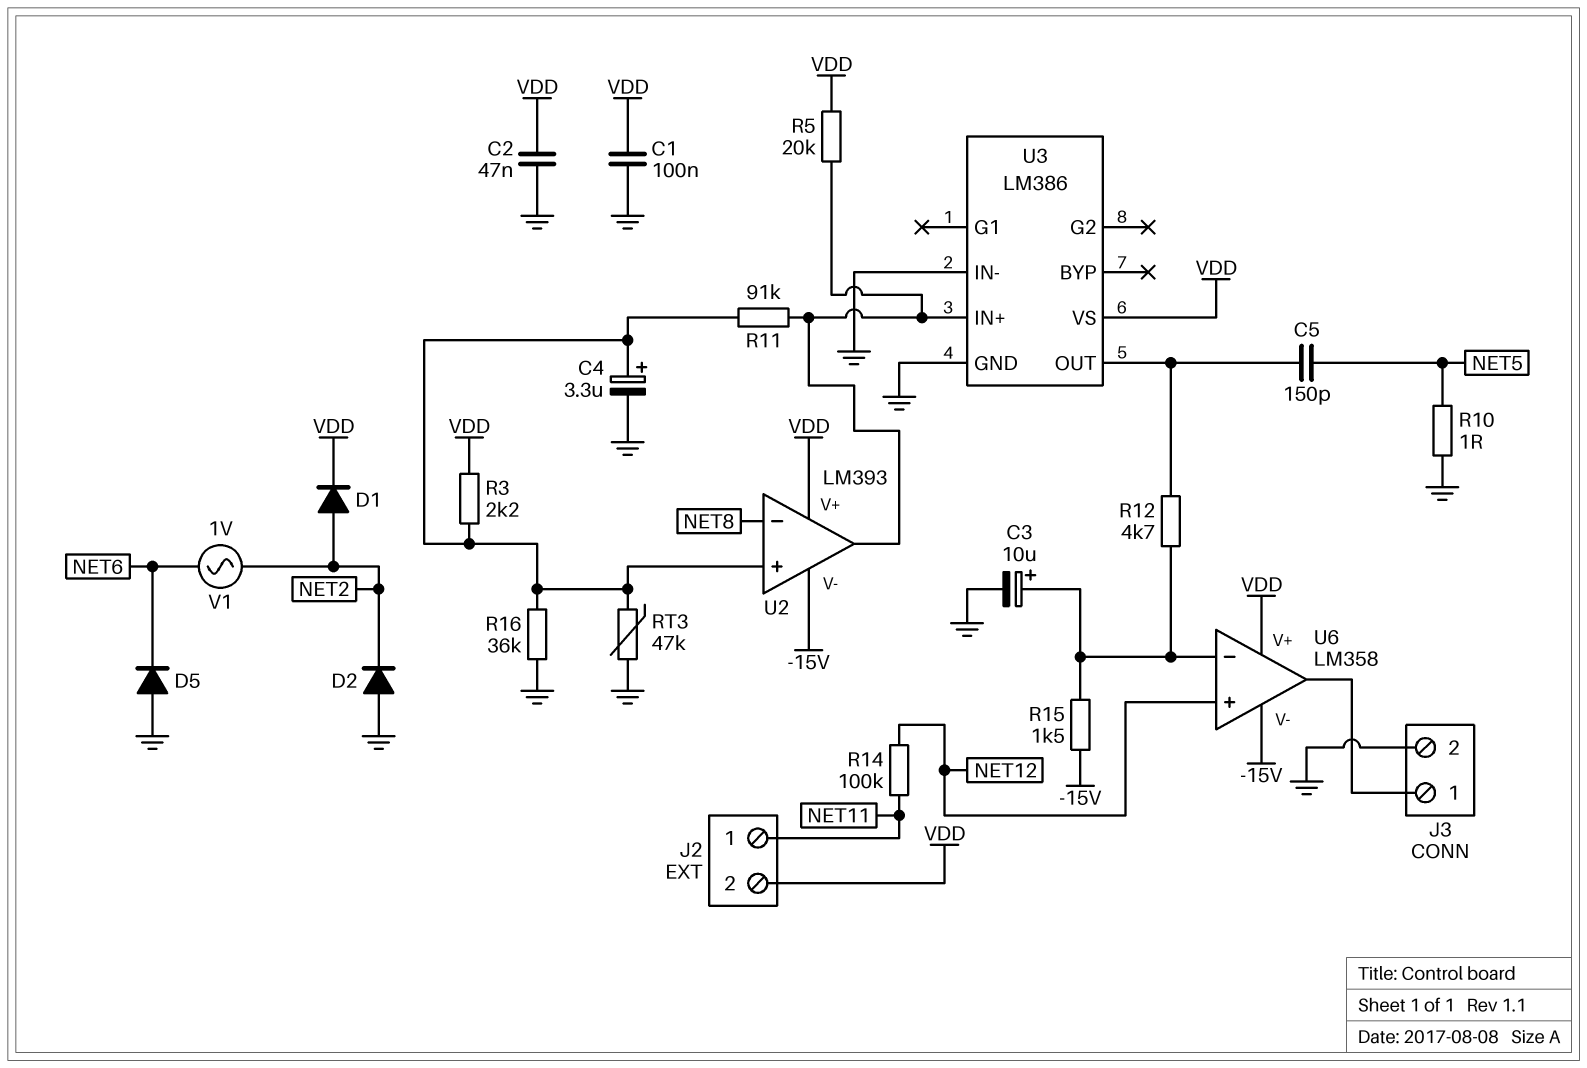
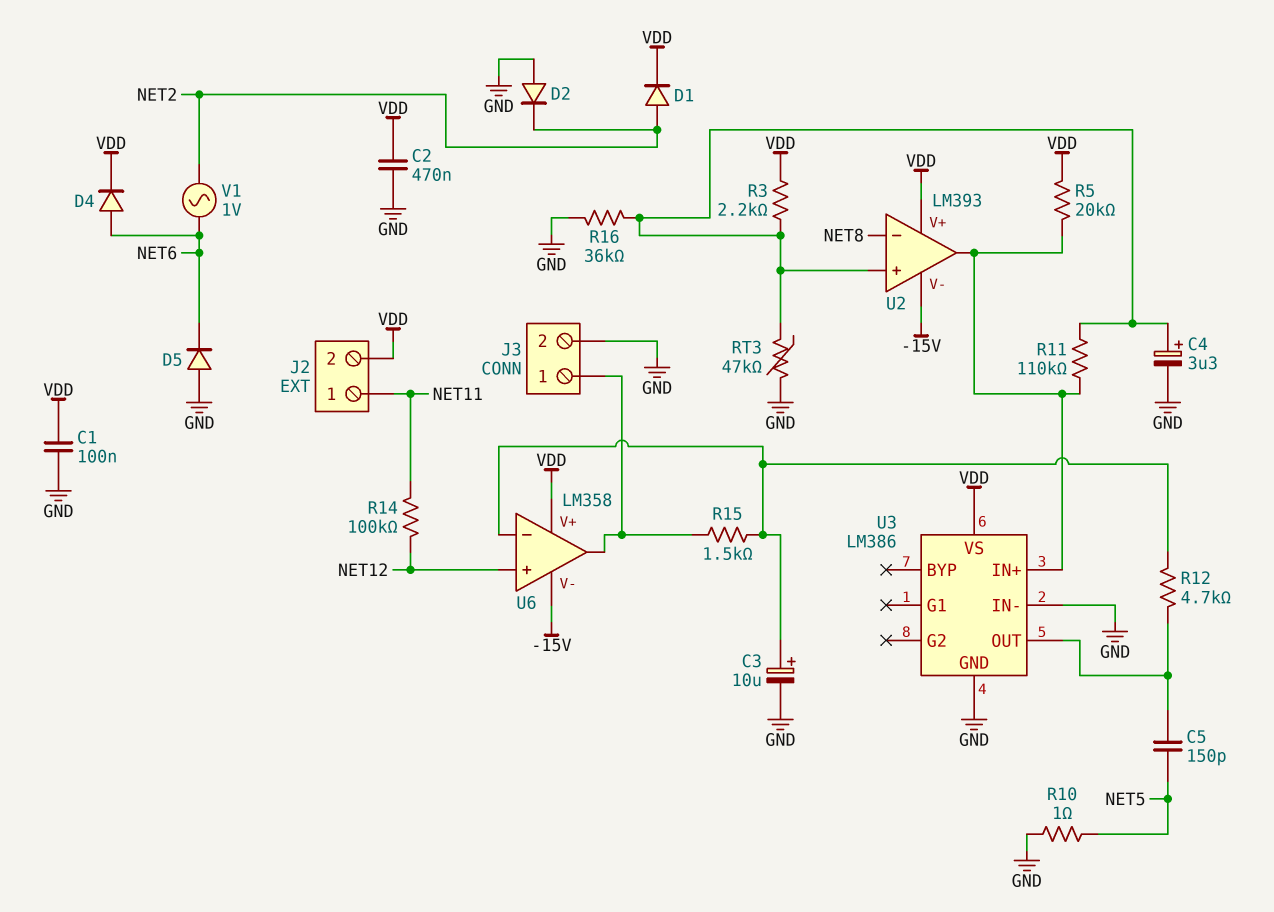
C2: 47nF (GND, VDD) -> 470nF (GND, VDD)
D4: none -> diode (A NET6, K VDD)
R11: 91k (U2/in+, U2/out) -> 110k (U2/in+, U2/out)
R15: 1.5k (-15V, U6/in-) -> 1.5k (J3/1, U6/in-)

